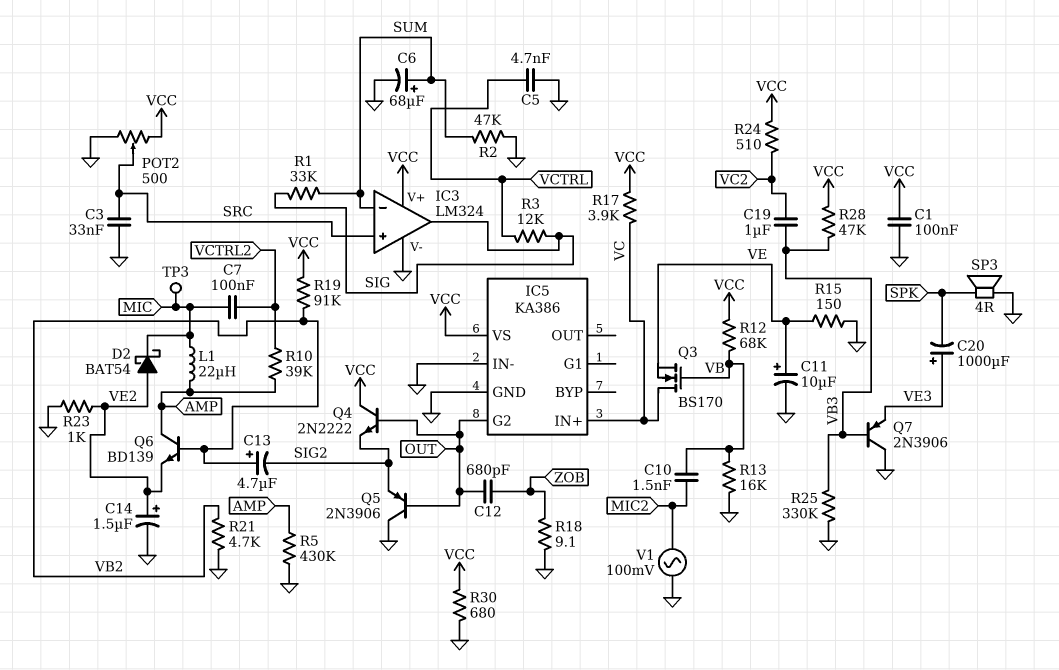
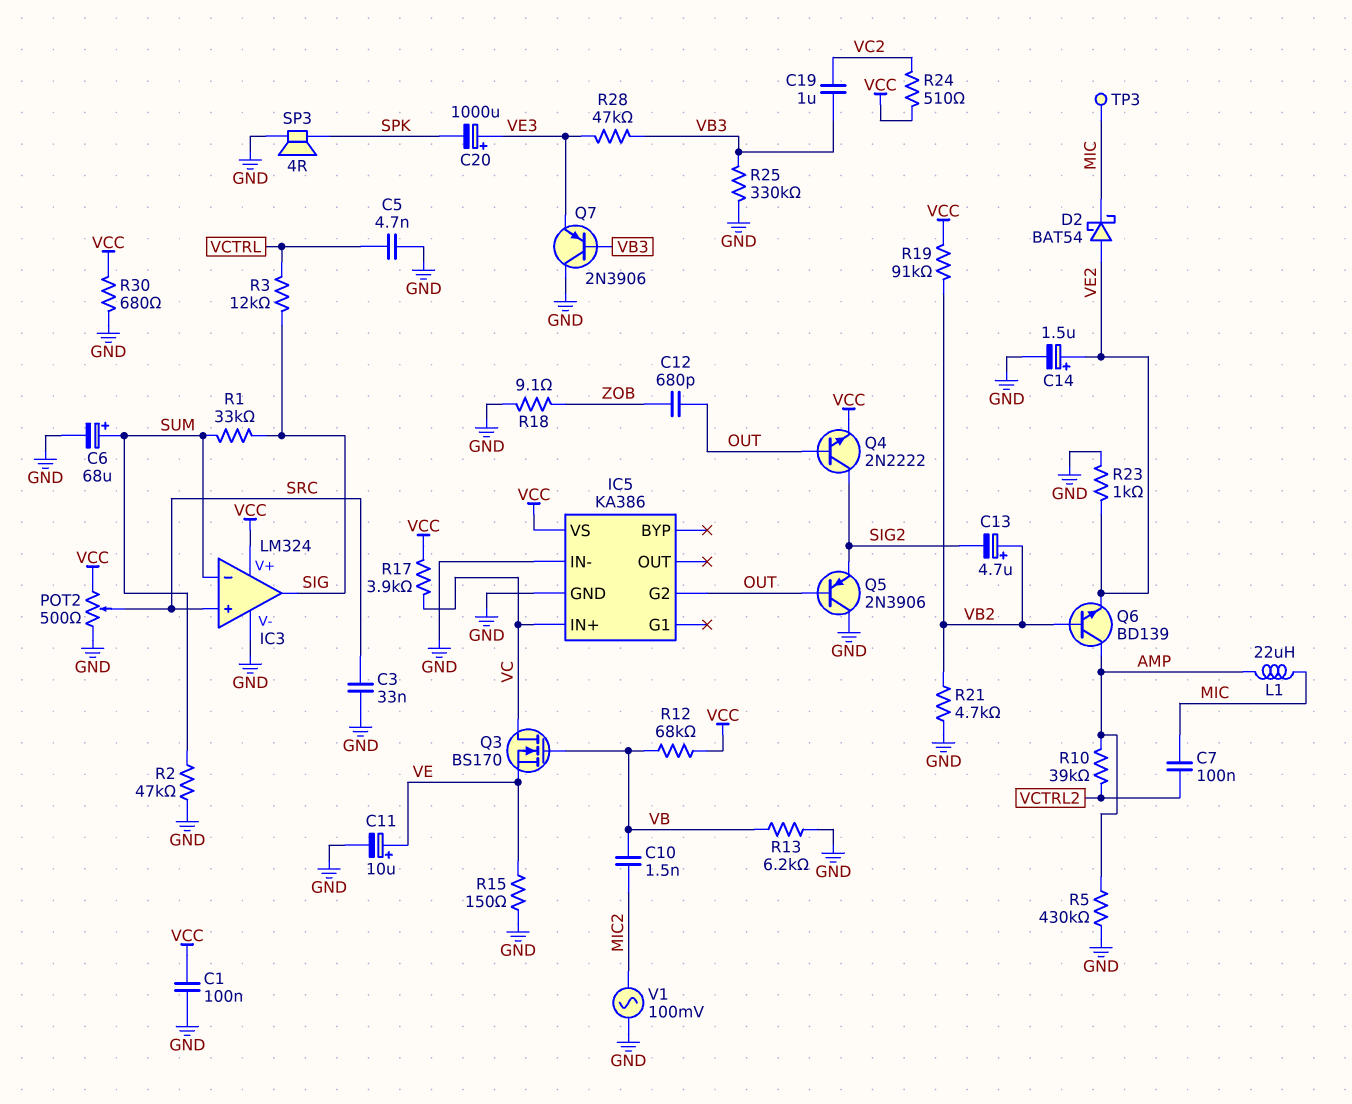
Q4: NPN 2N2222 (B OUT, C VCC, E SIG2) -> NPN 2N2222 (B OUT, C SIG2, E VCC)
R13: 16k (GND, VB) -> 6.2k (GND, VB)
R28: 47k (VB3, VCC) -> 47k (VB3, VE3)

